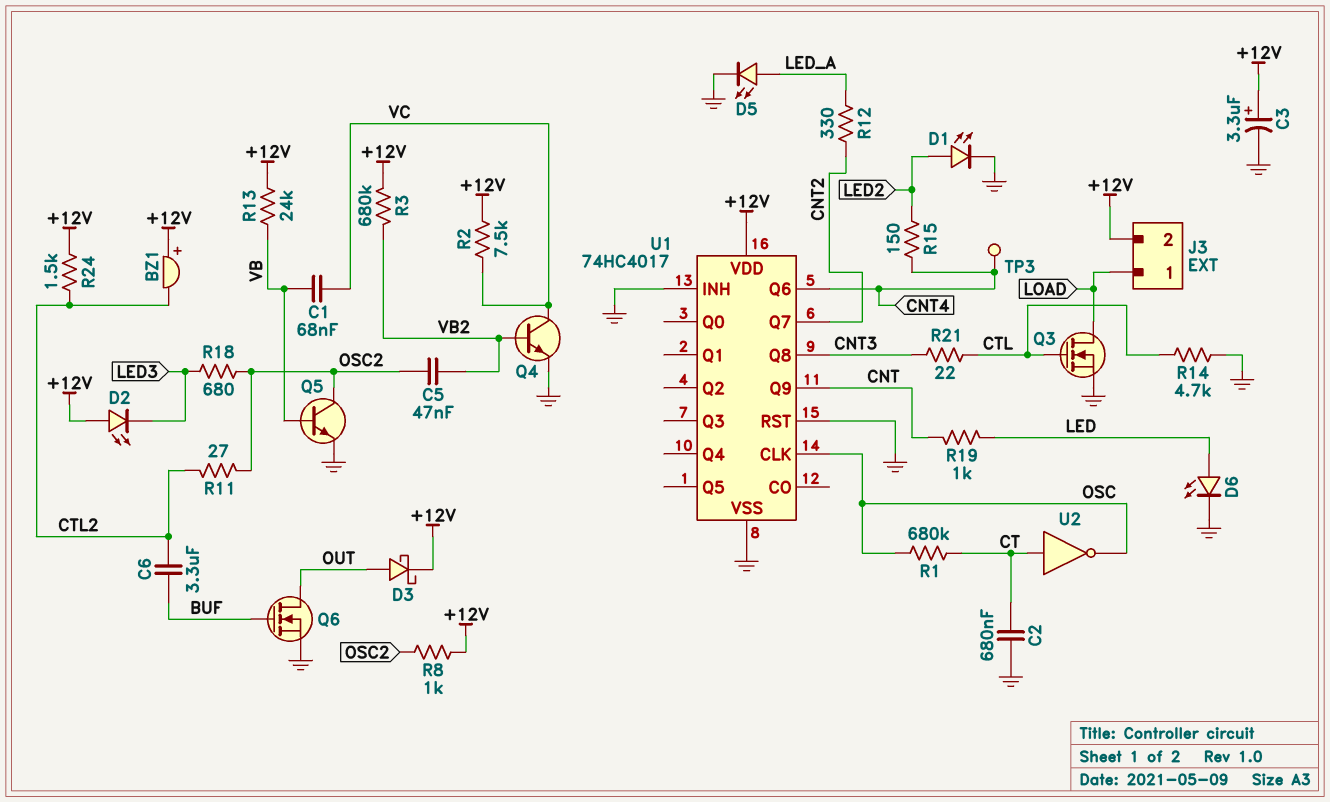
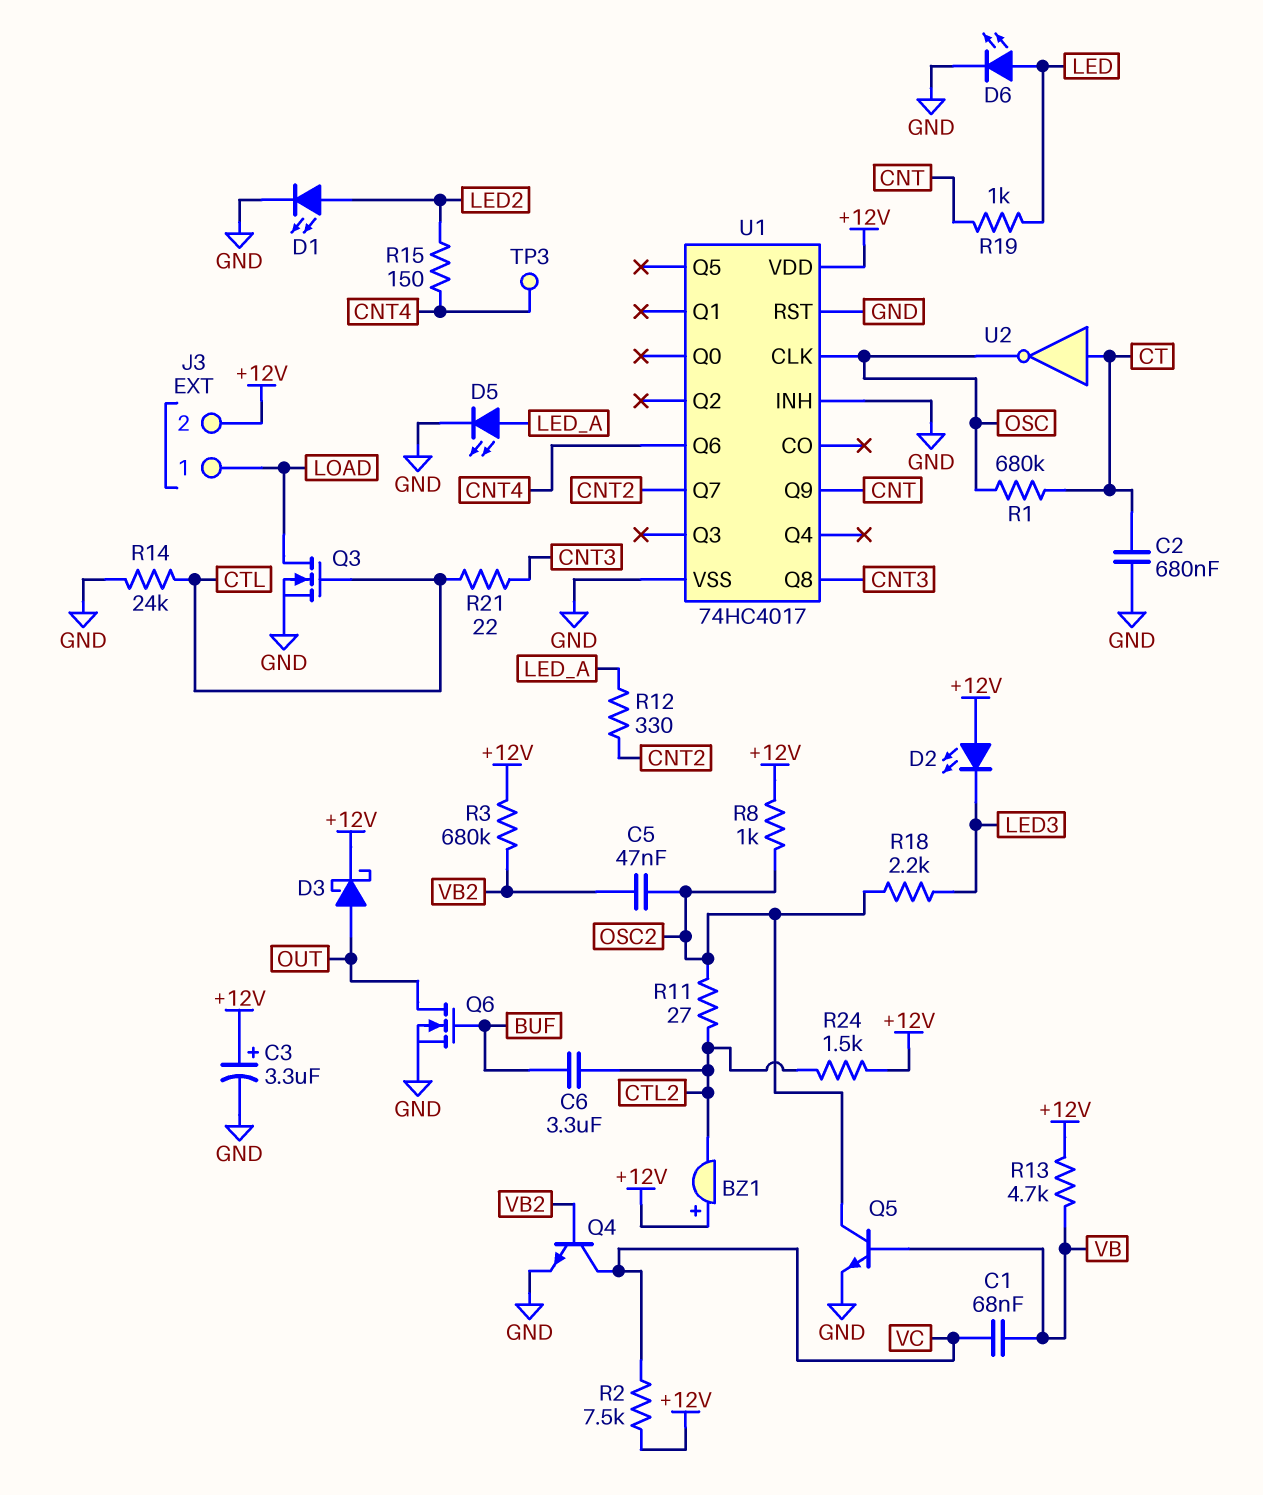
R13: 24k (+12V, VB) -> 4.7k (+12V, VB)
R14: 4.7k (CTL, GND) -> 24k (CTL, GND)
R18: 680 (LED3, OSC2) -> 2.2k (LED3, OSC2)

